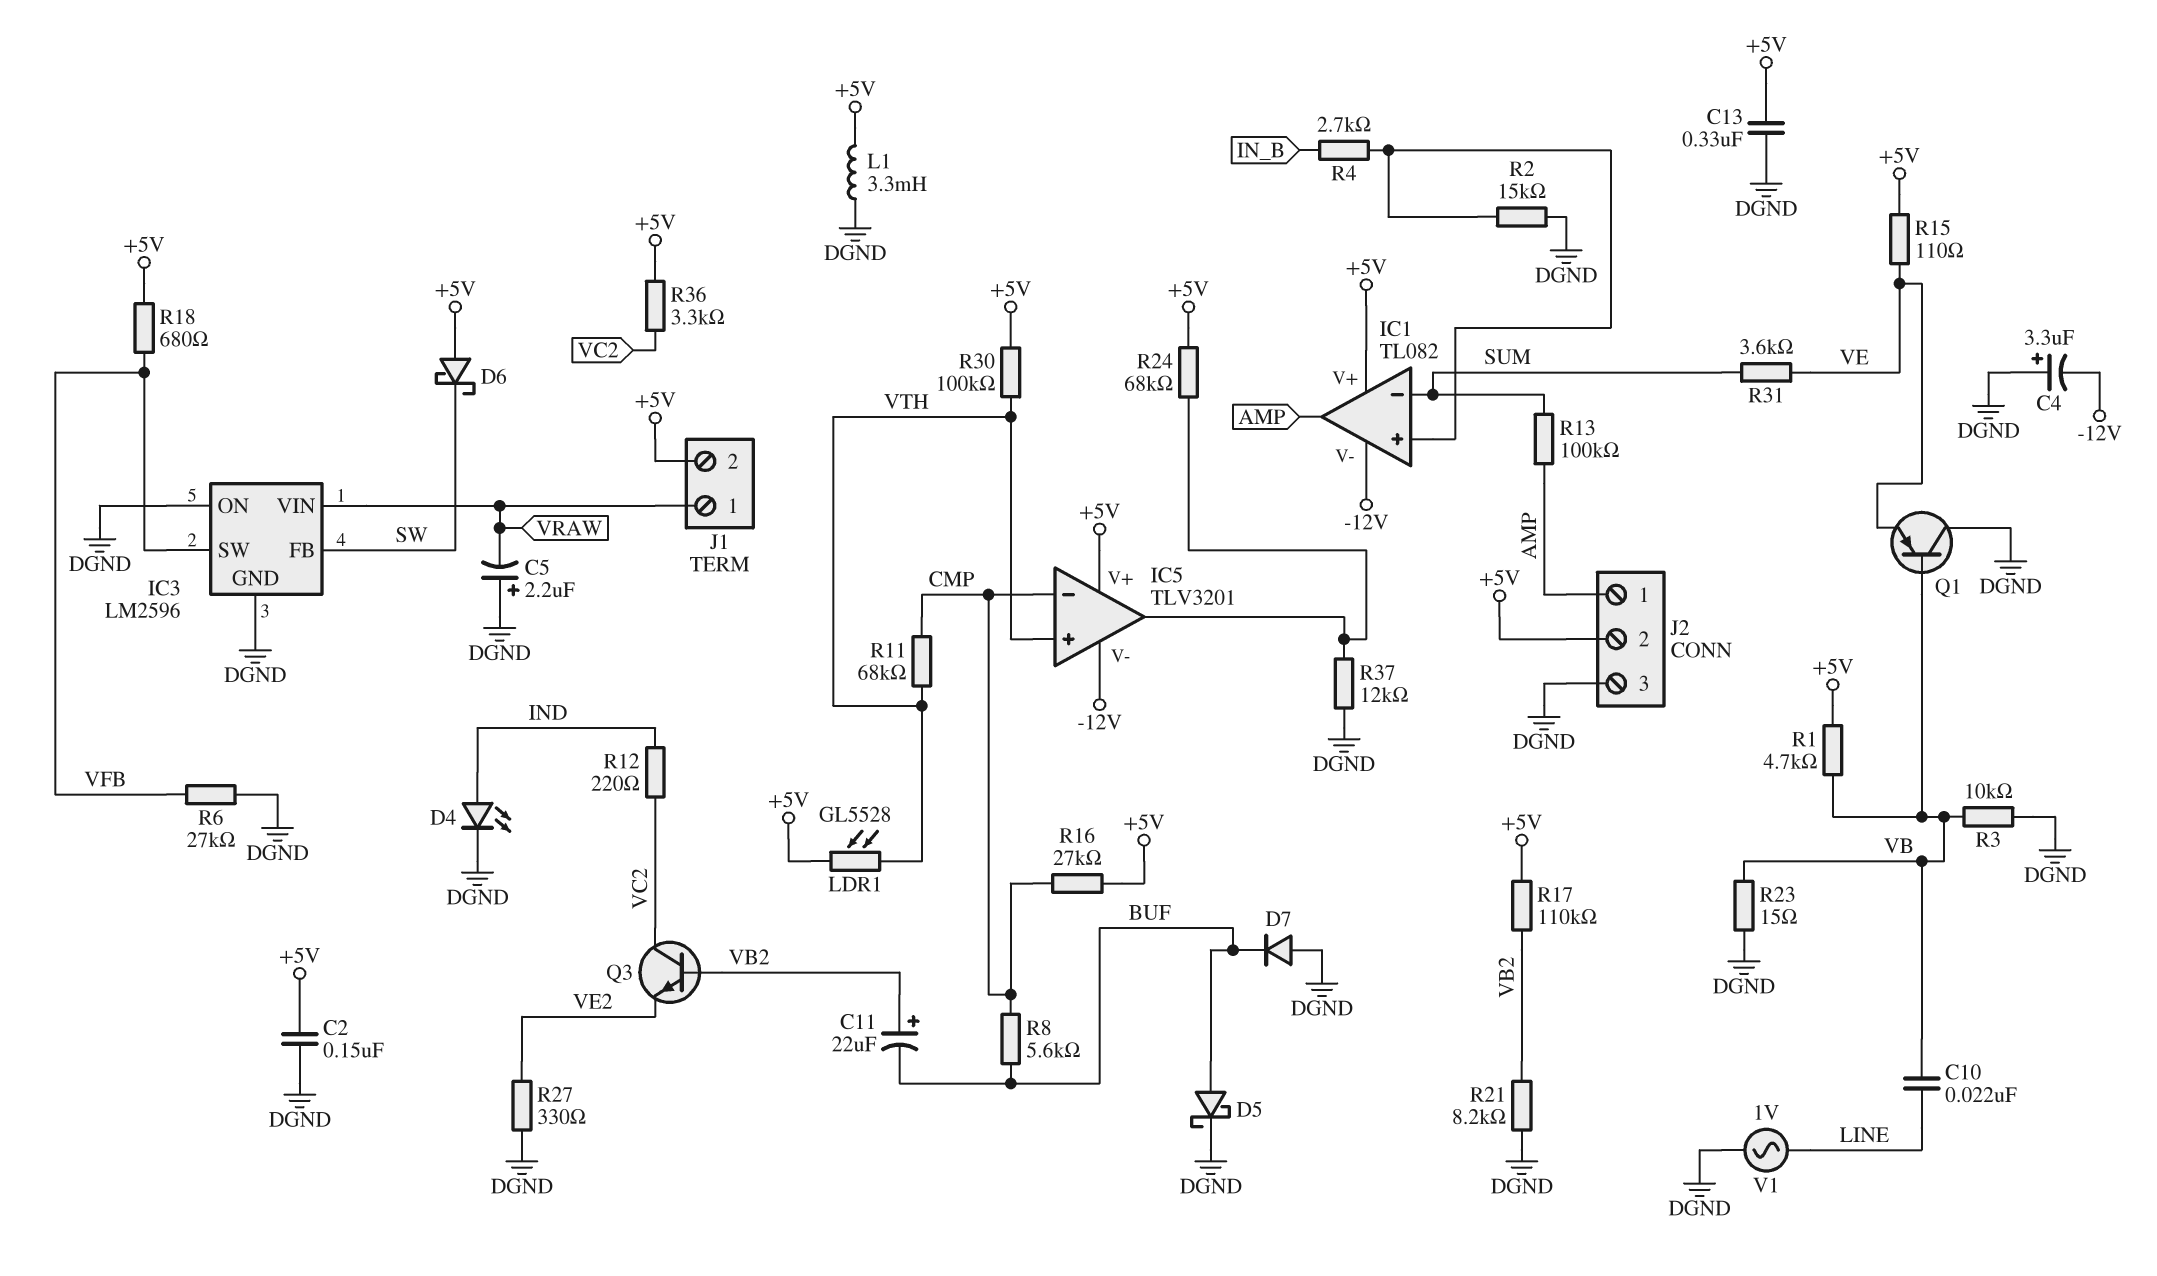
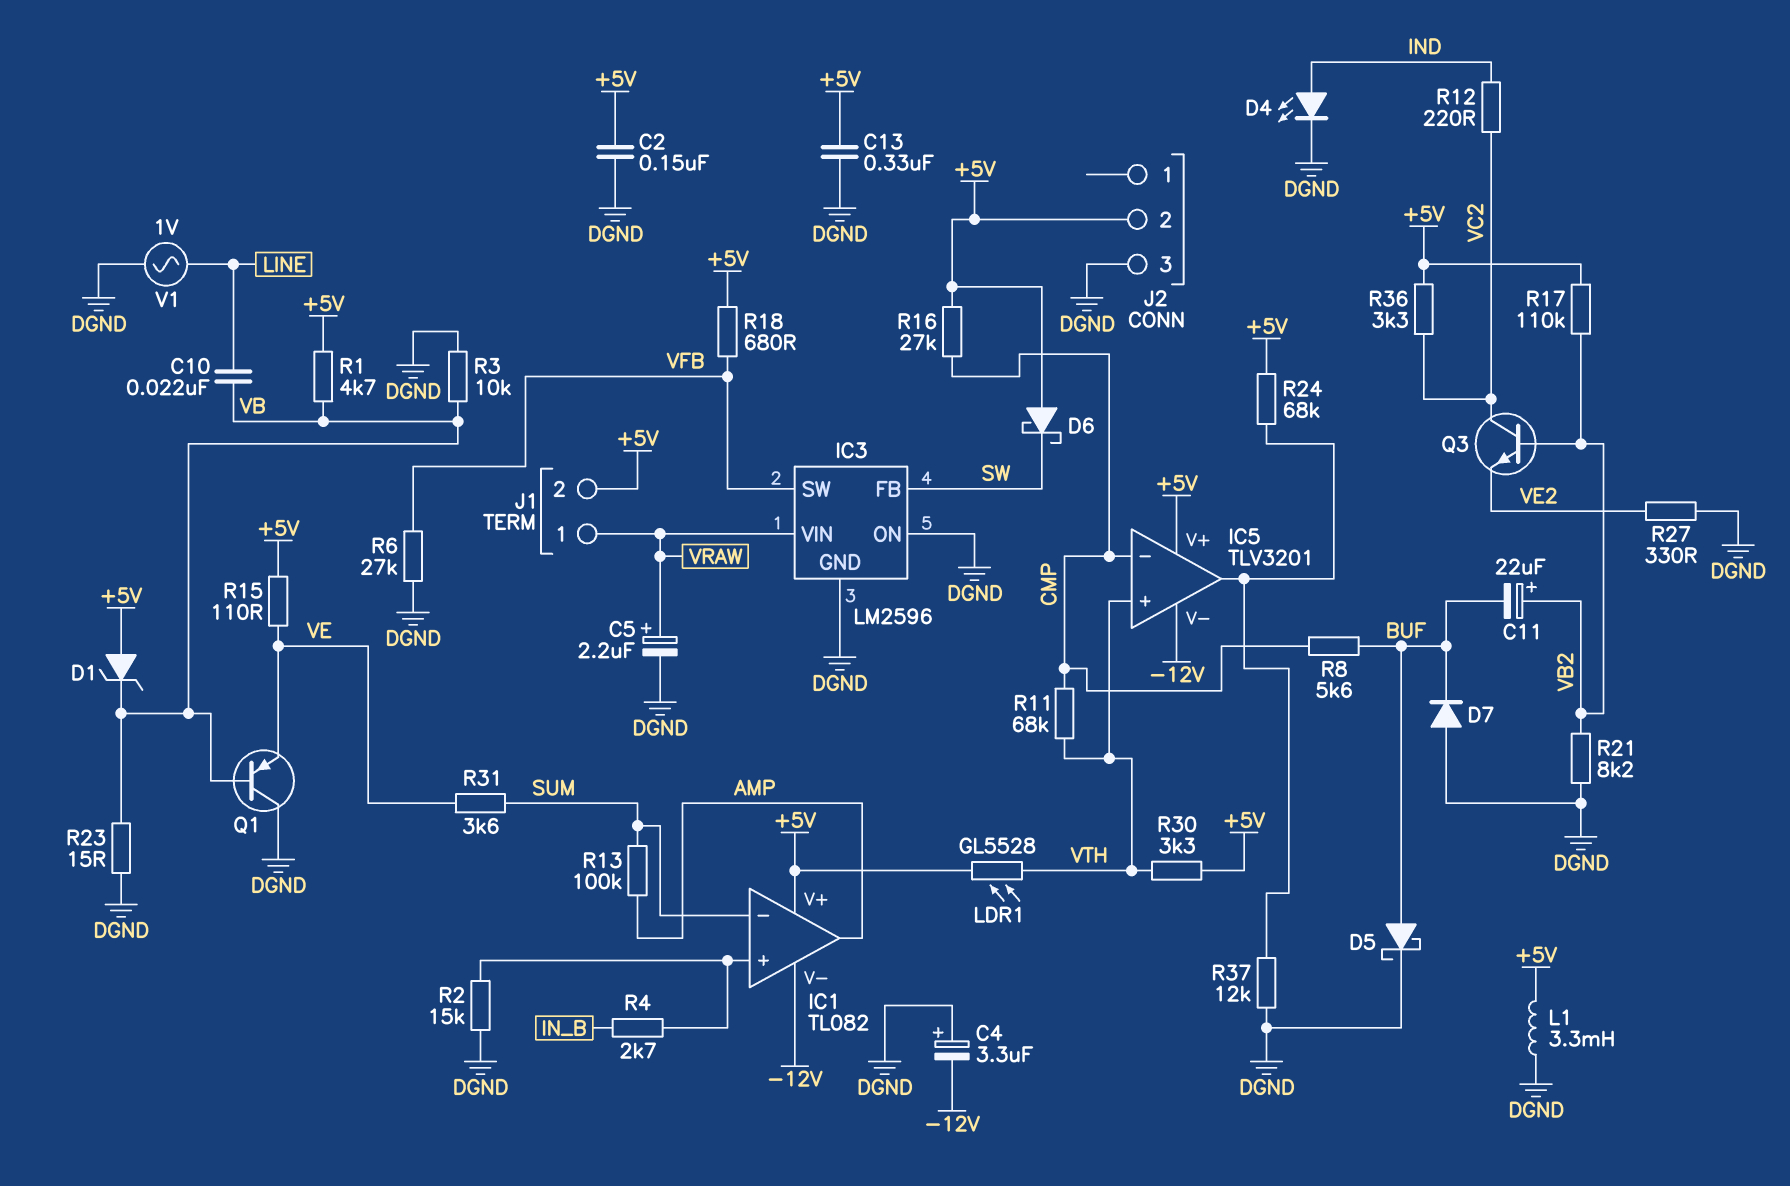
C5: 2.2uF (plus DGND, minus VRAW) -> 2.2uF (plus VRAW, minus DGND)
D1: none -> zener (A +5V, K VB)
J2 pin 1: AMP -> none
R30: 100k (+5V, VTH) -> 3.3k (+5V, VTH)

